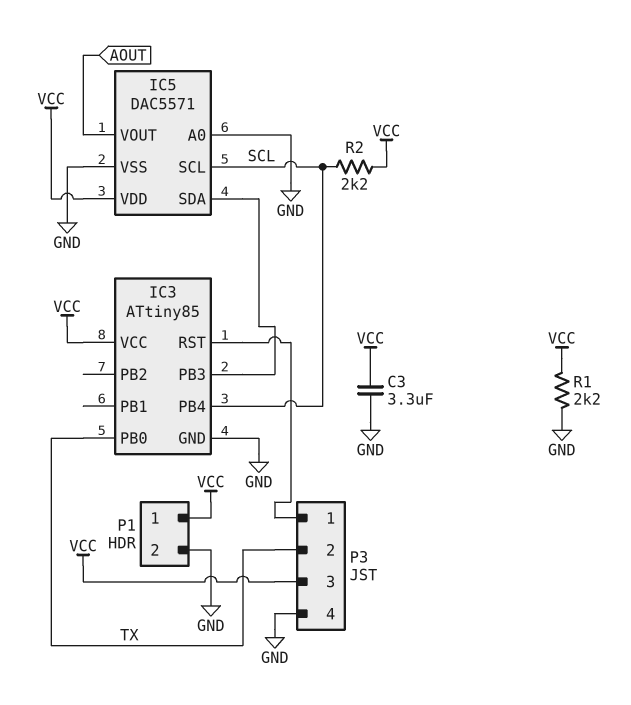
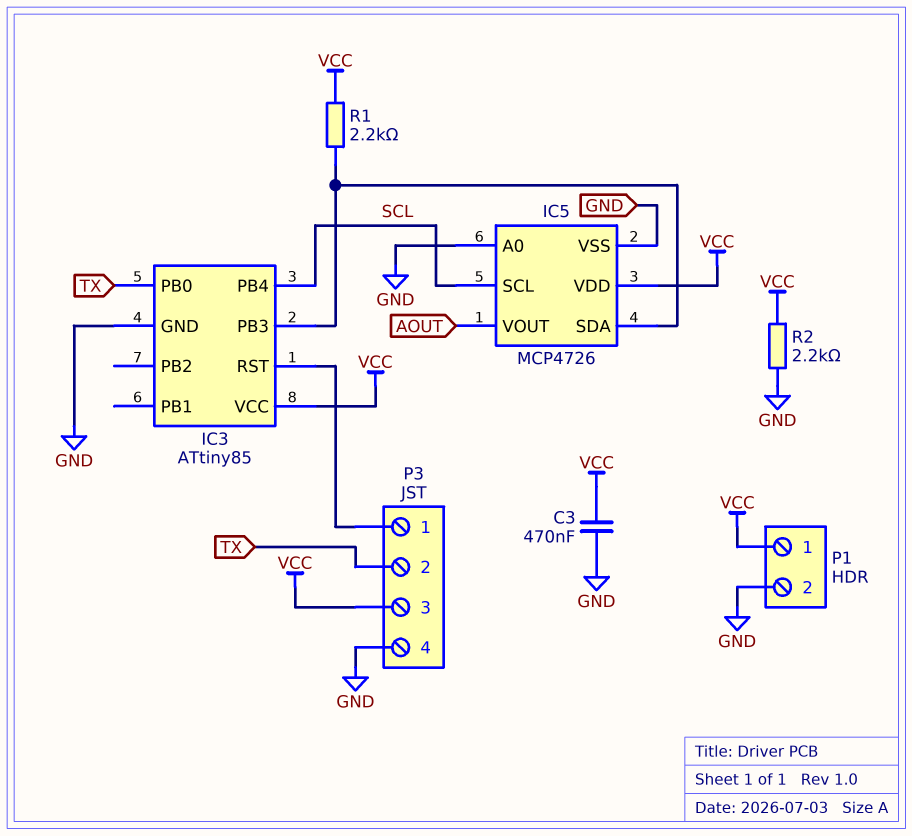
C3: 3.3uF (GND, VCC) -> 470nF (GND, VCC)
IC5: DAC5571 -> MCP4726
R1: 2.2k (GND, VCC) -> 2.2k (IC3/PB3, VCC)
R2: 2.2k (SCL, VCC) -> 2.2k (GND, VCC)

